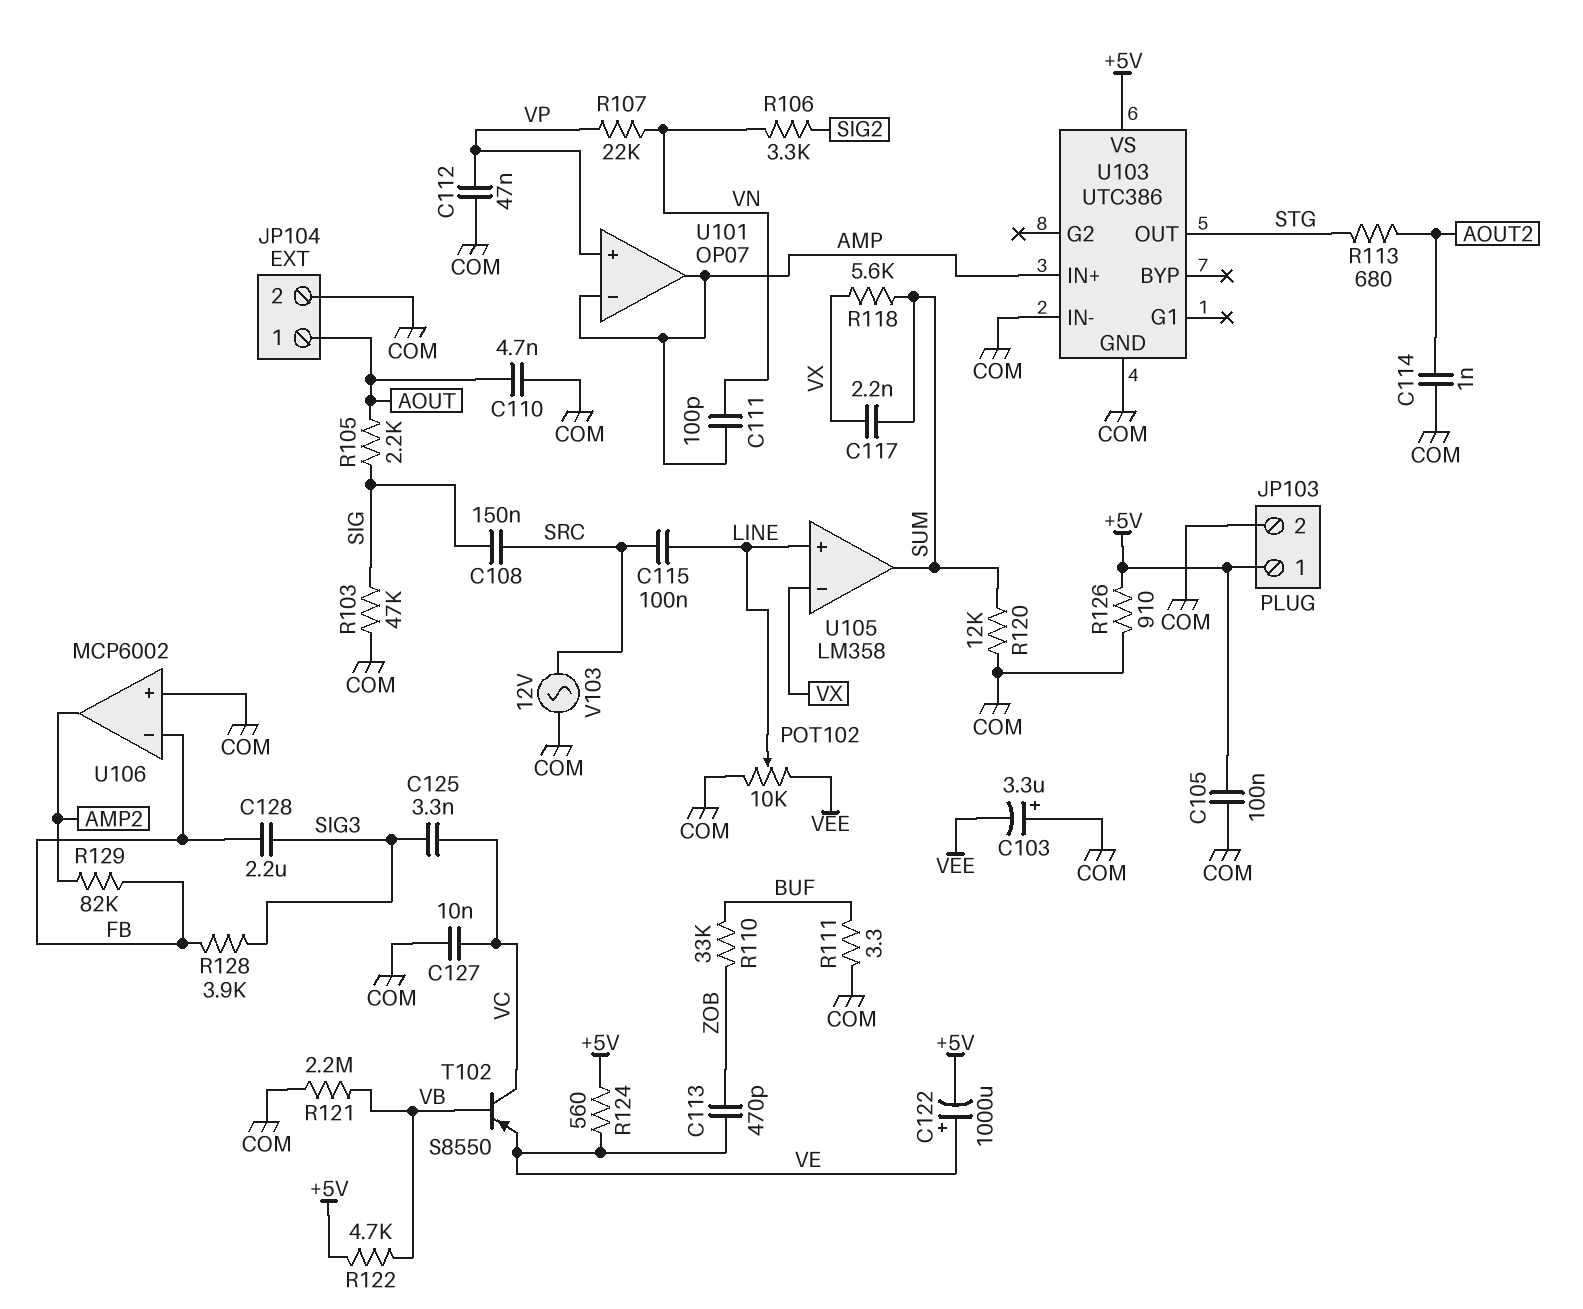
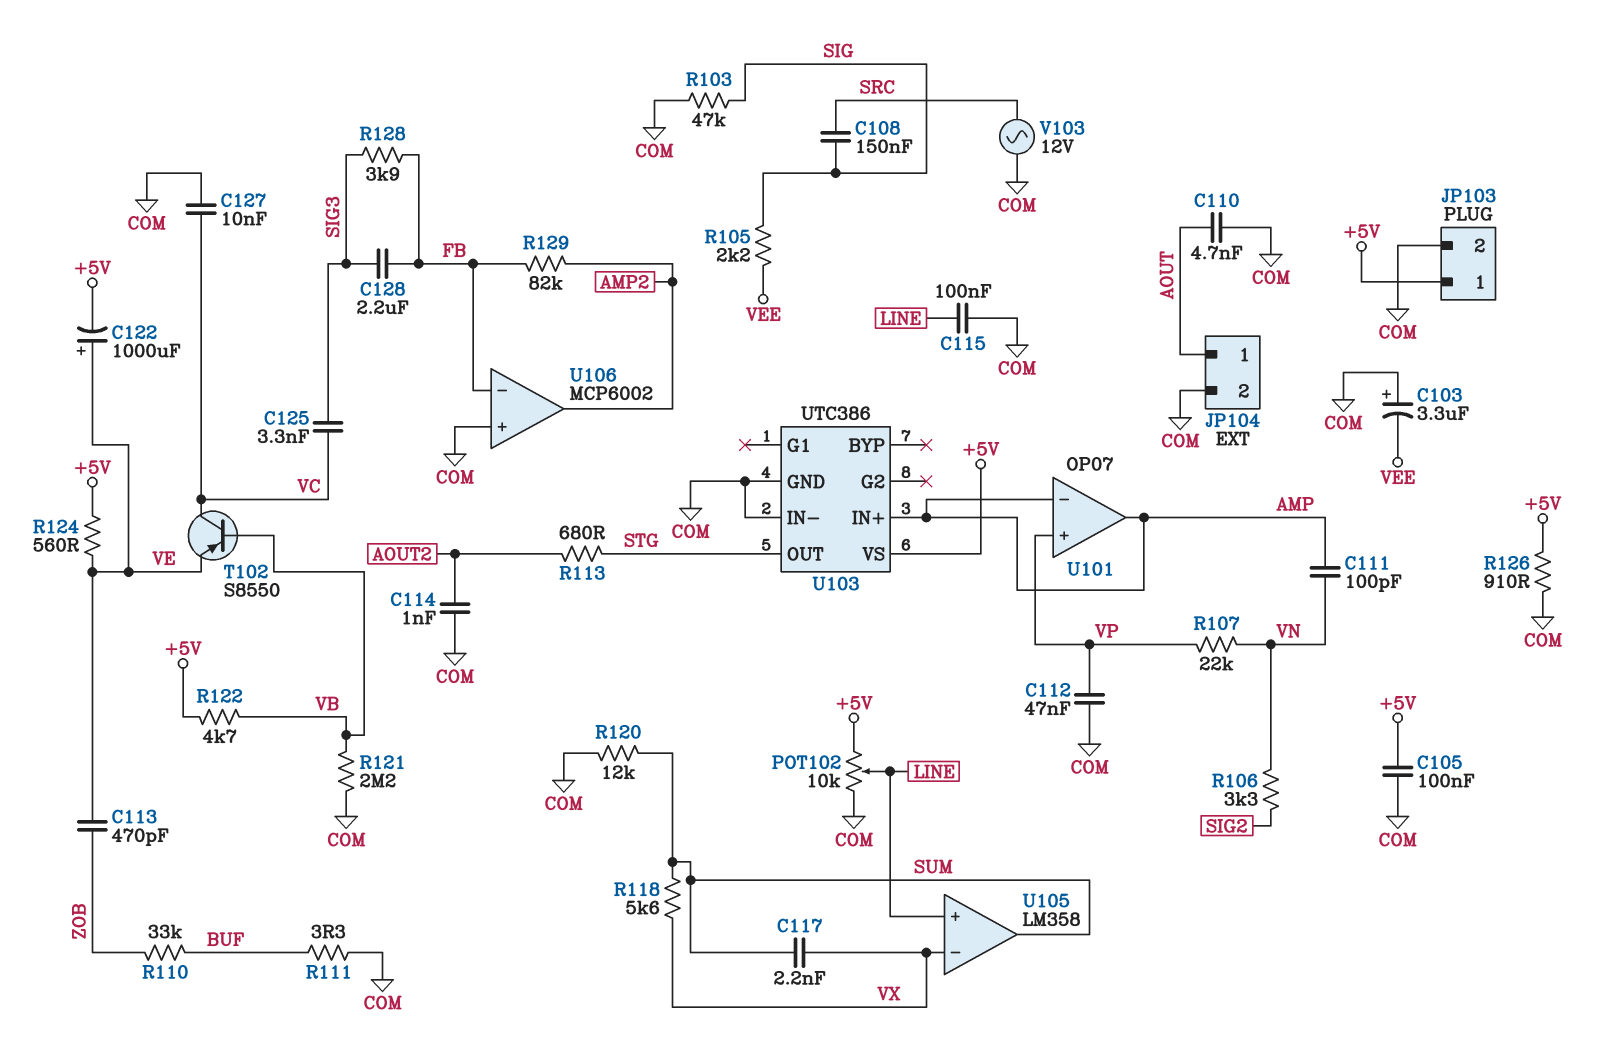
C115: 100nF (LINE, SRC) -> 100nF (COM, LINE)
POT102: 10k (COM, VEE, wiper LINE) -> 10k (+5V, COM, wiper LINE)
R105: 2.2k (AOUT, SIG) -> 2.2k (SIG, VEE)

